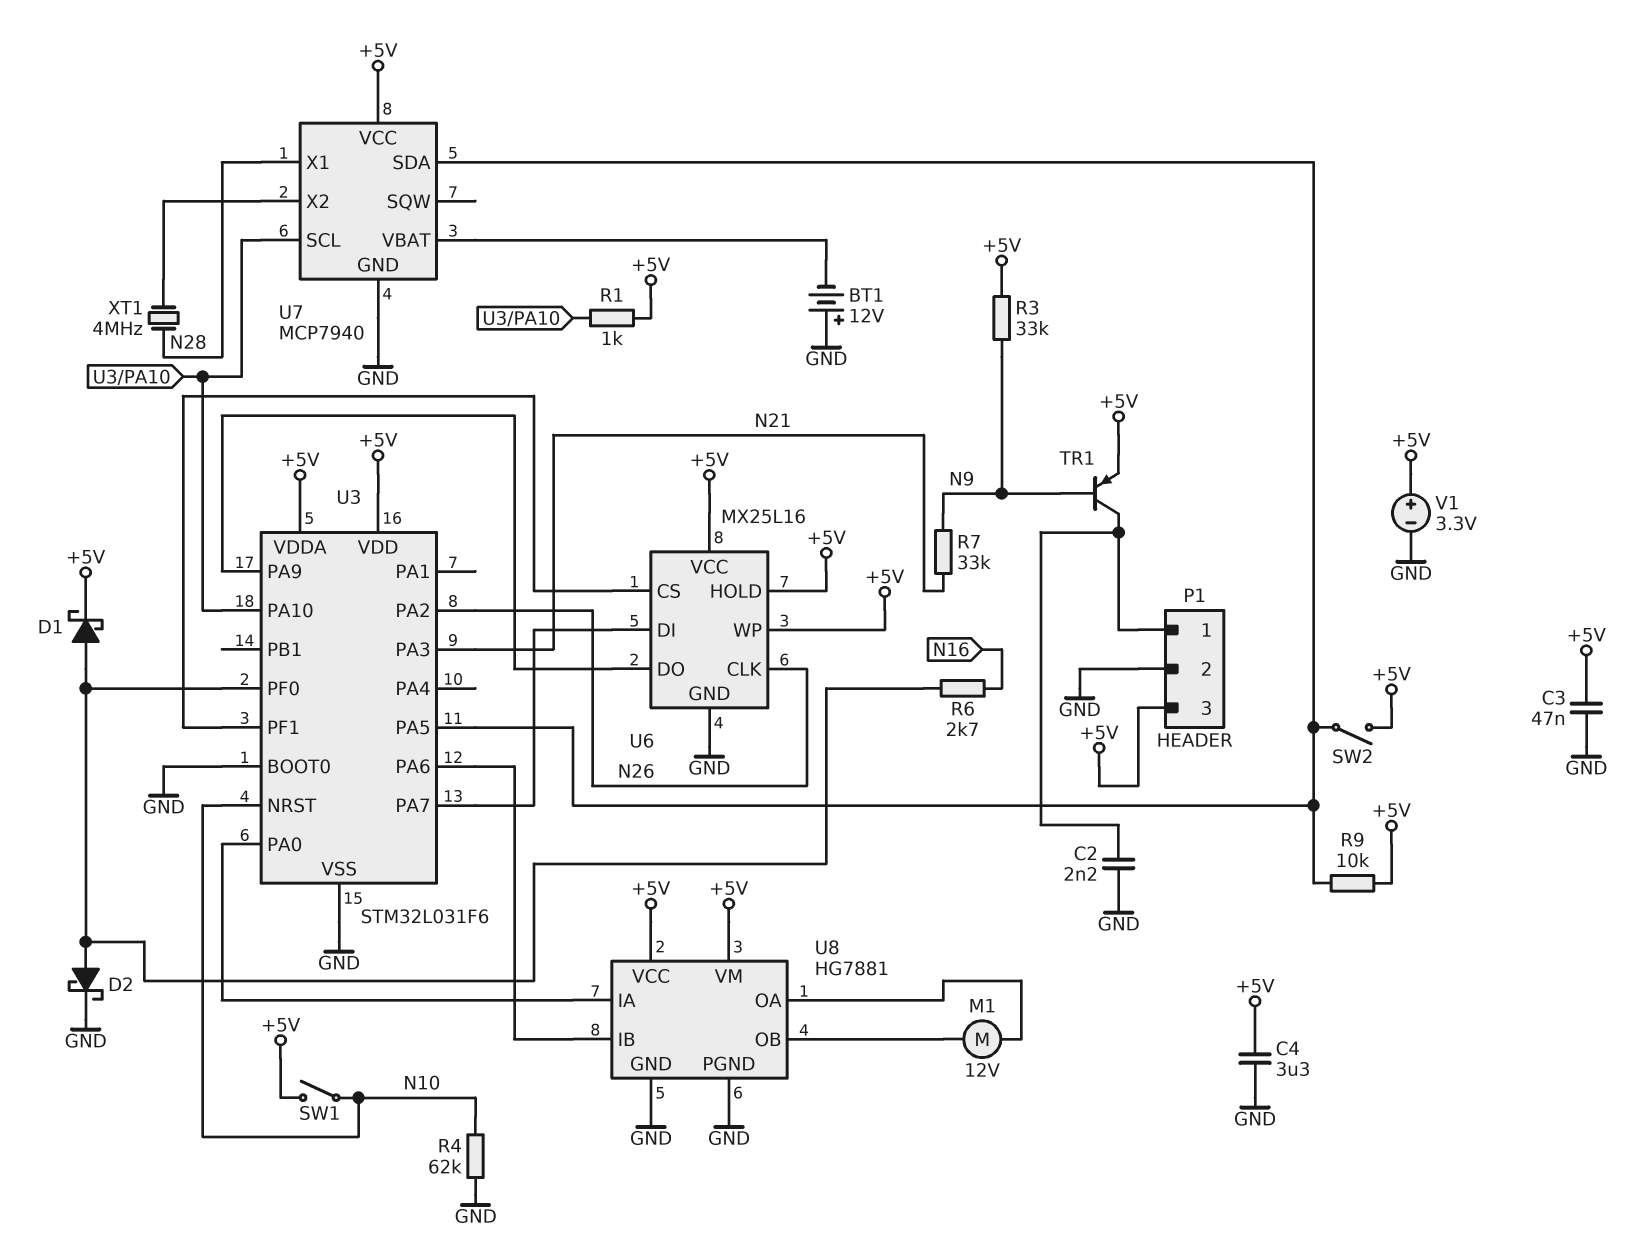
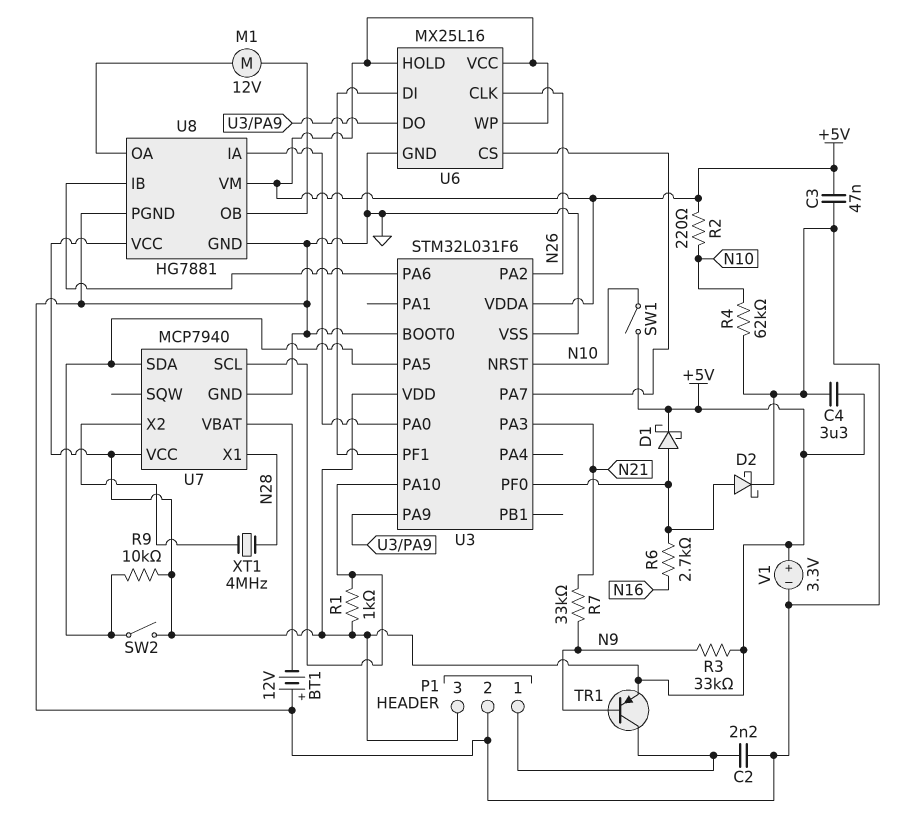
R2: none -> 220 (+5V, N10)
U6 pin CS: U3/PF1 -> U3/PA7
U6 pin DI: U3/PA7 -> U3/PF1

